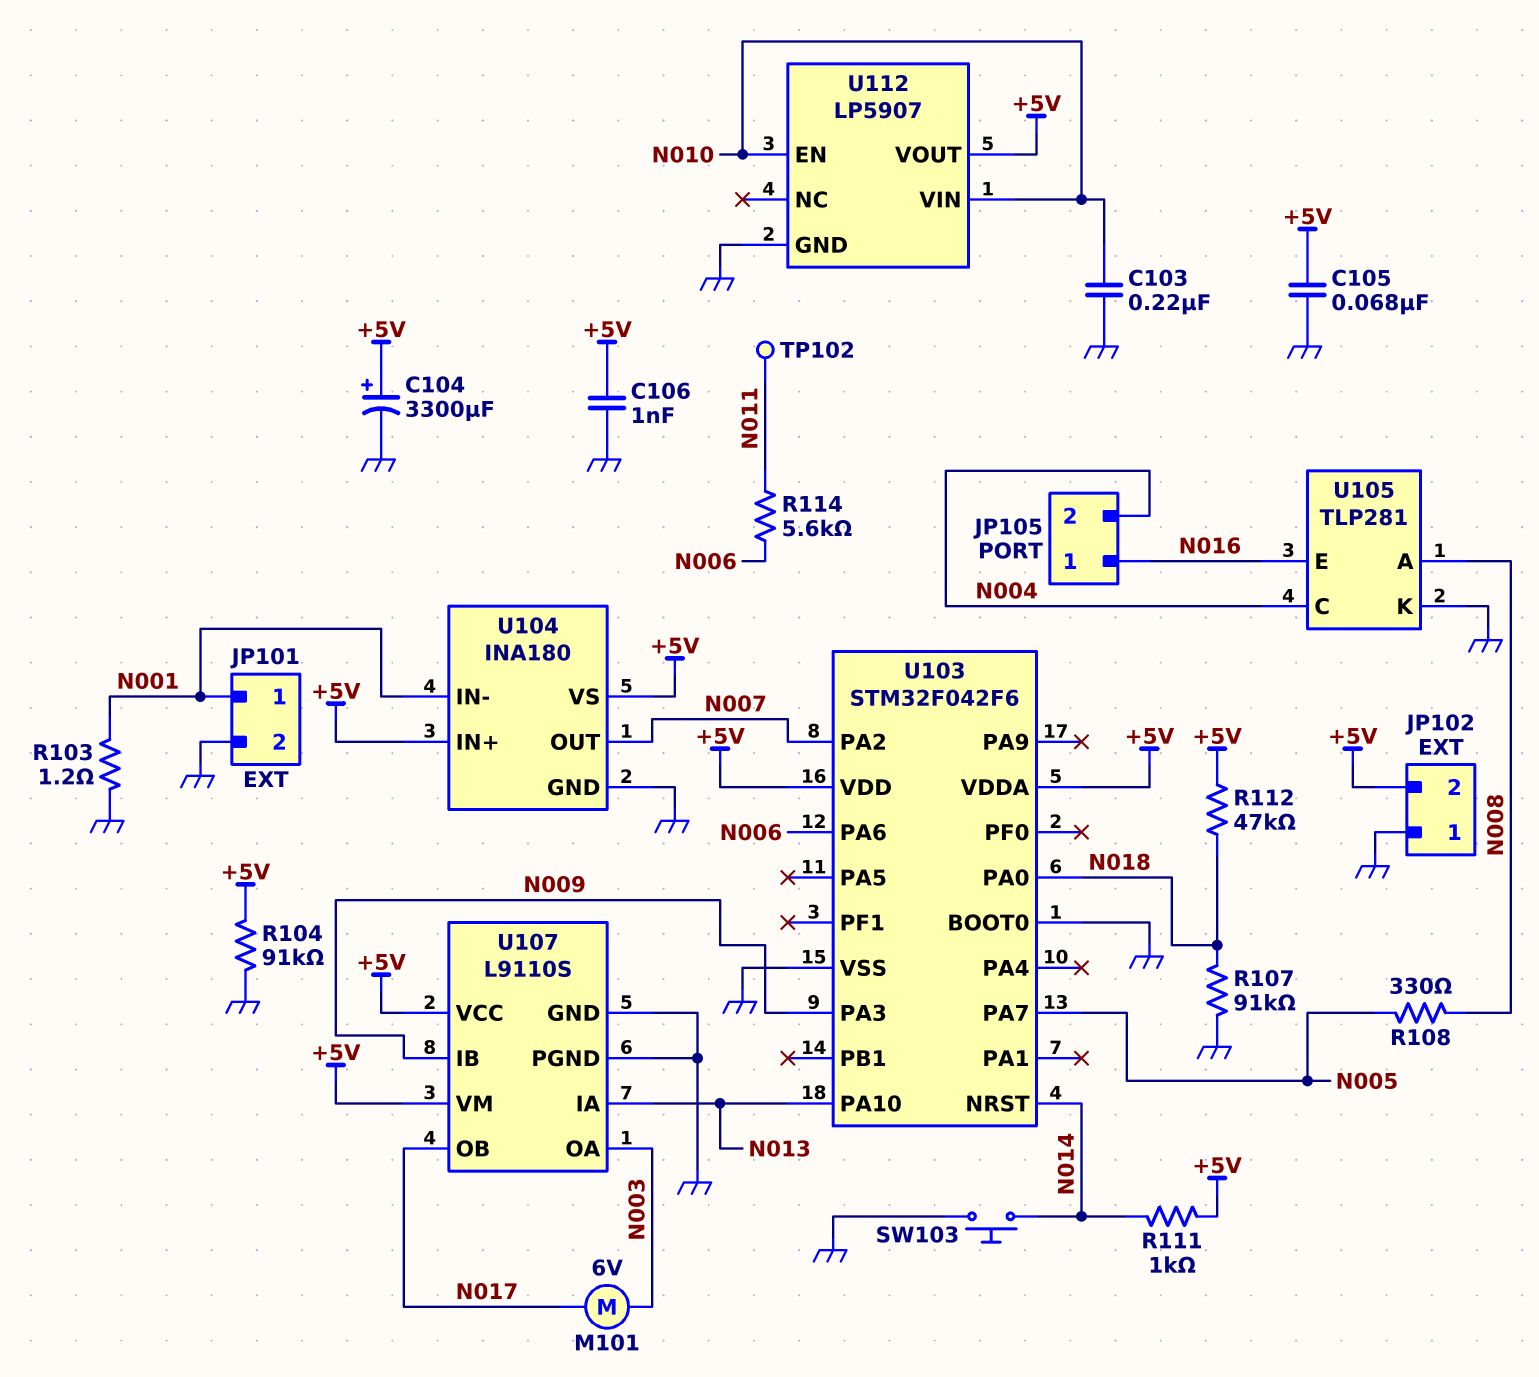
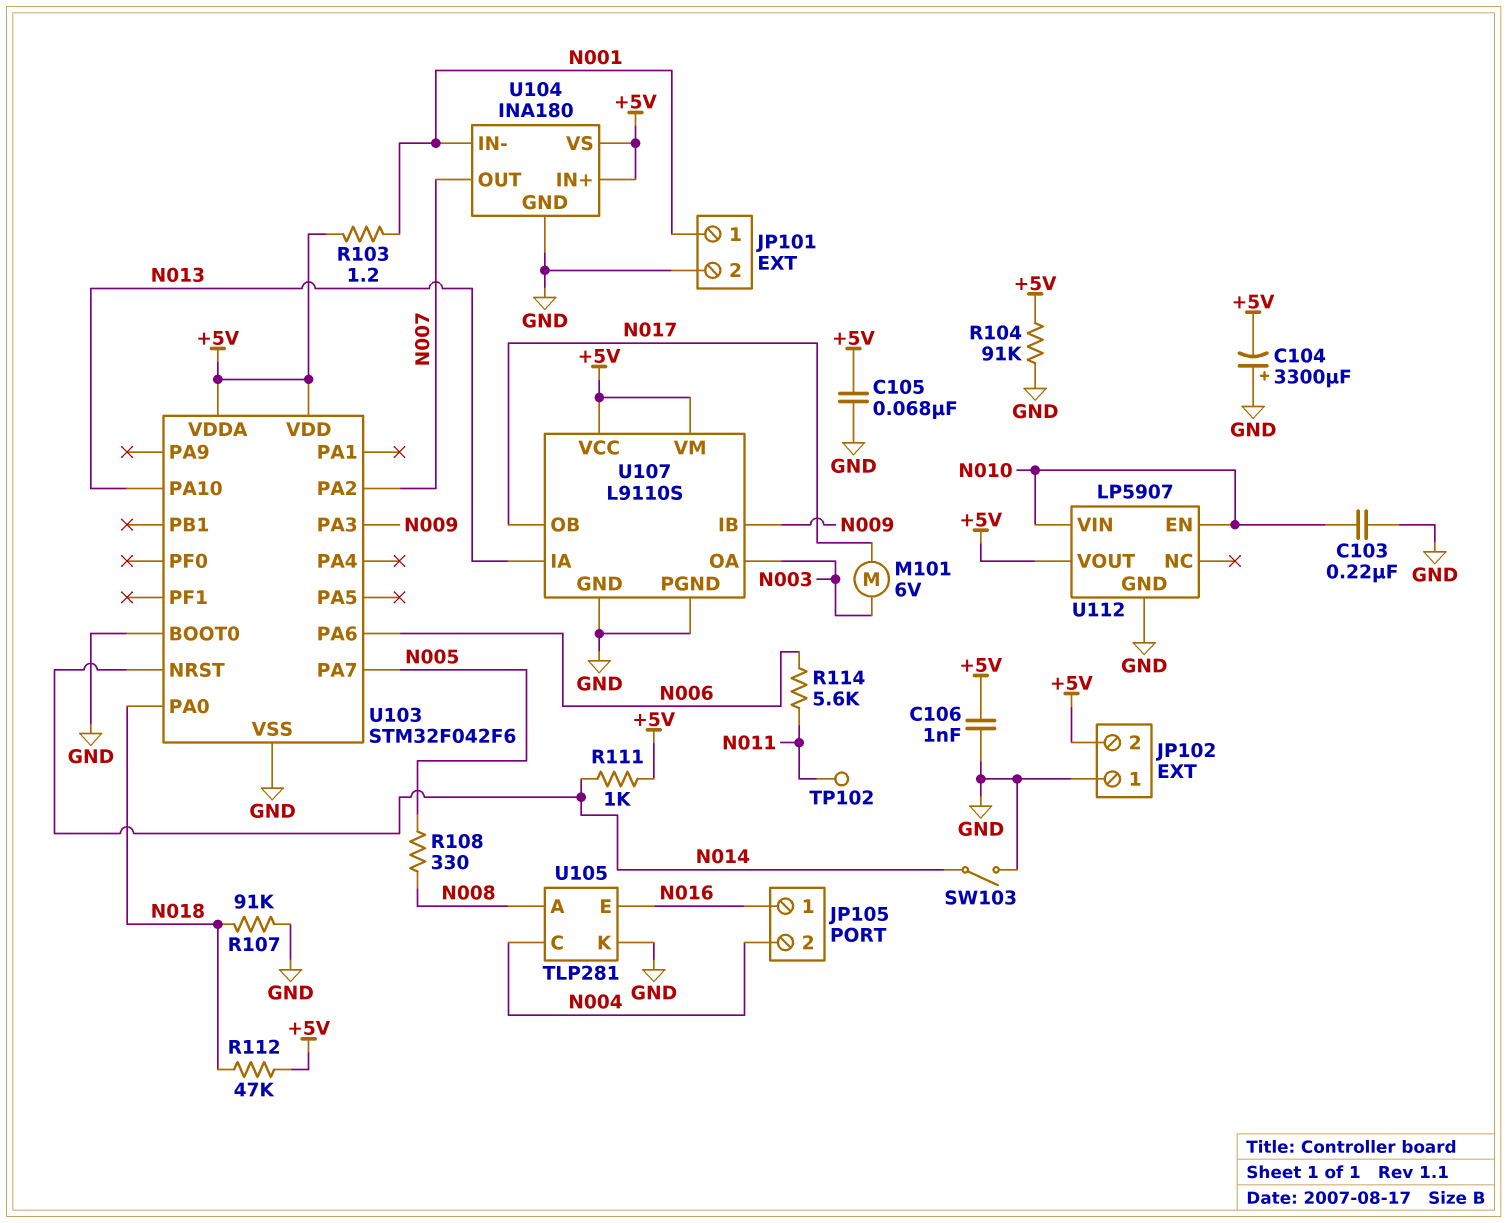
C104: 3300uF (plus +5V, minus GND) -> 3300uF (plus GND, minus +5V)
R103: 1.2 (GND, N001) -> 1.2 (+5V, N001)
SW103: button (GND, N014) -> switch (GND, N014)

